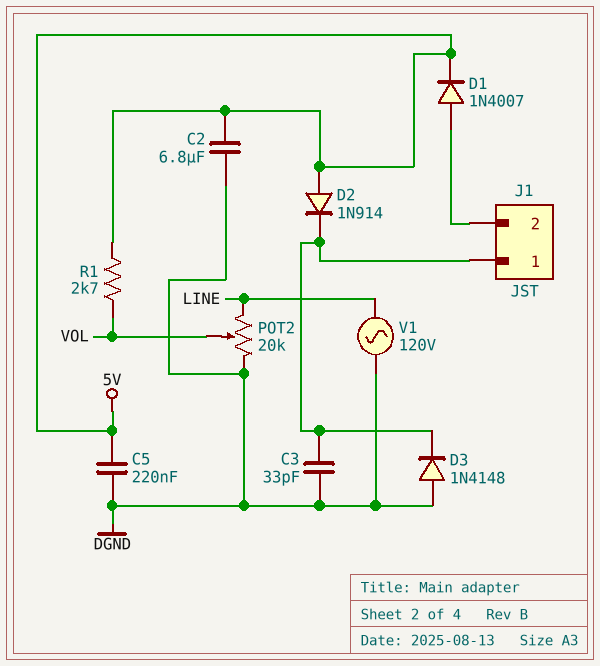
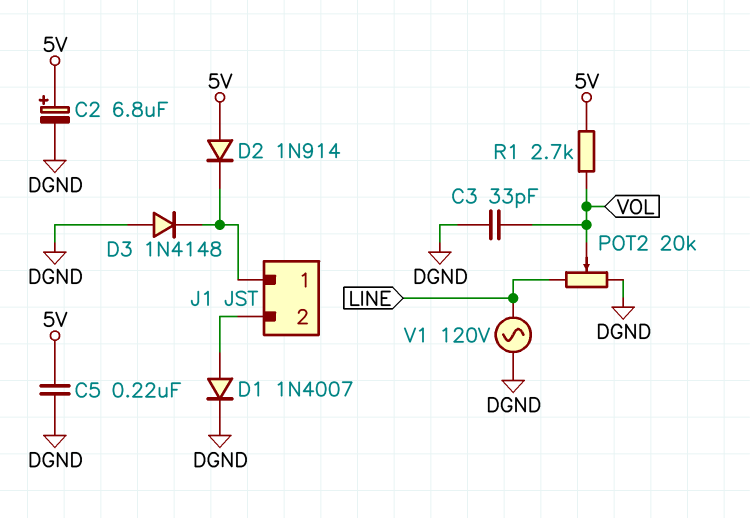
C2: 6.8uF (5V, DGND) -> 6.8uF (plus 5V, minus DGND)
C3: 33pF (DGND, J1/1) -> 33pF (DGND, VOL)
D1: diode 1N4007 (A J1/2, K 5V) -> diode 1N4007 (A J1/2, K DGND)

